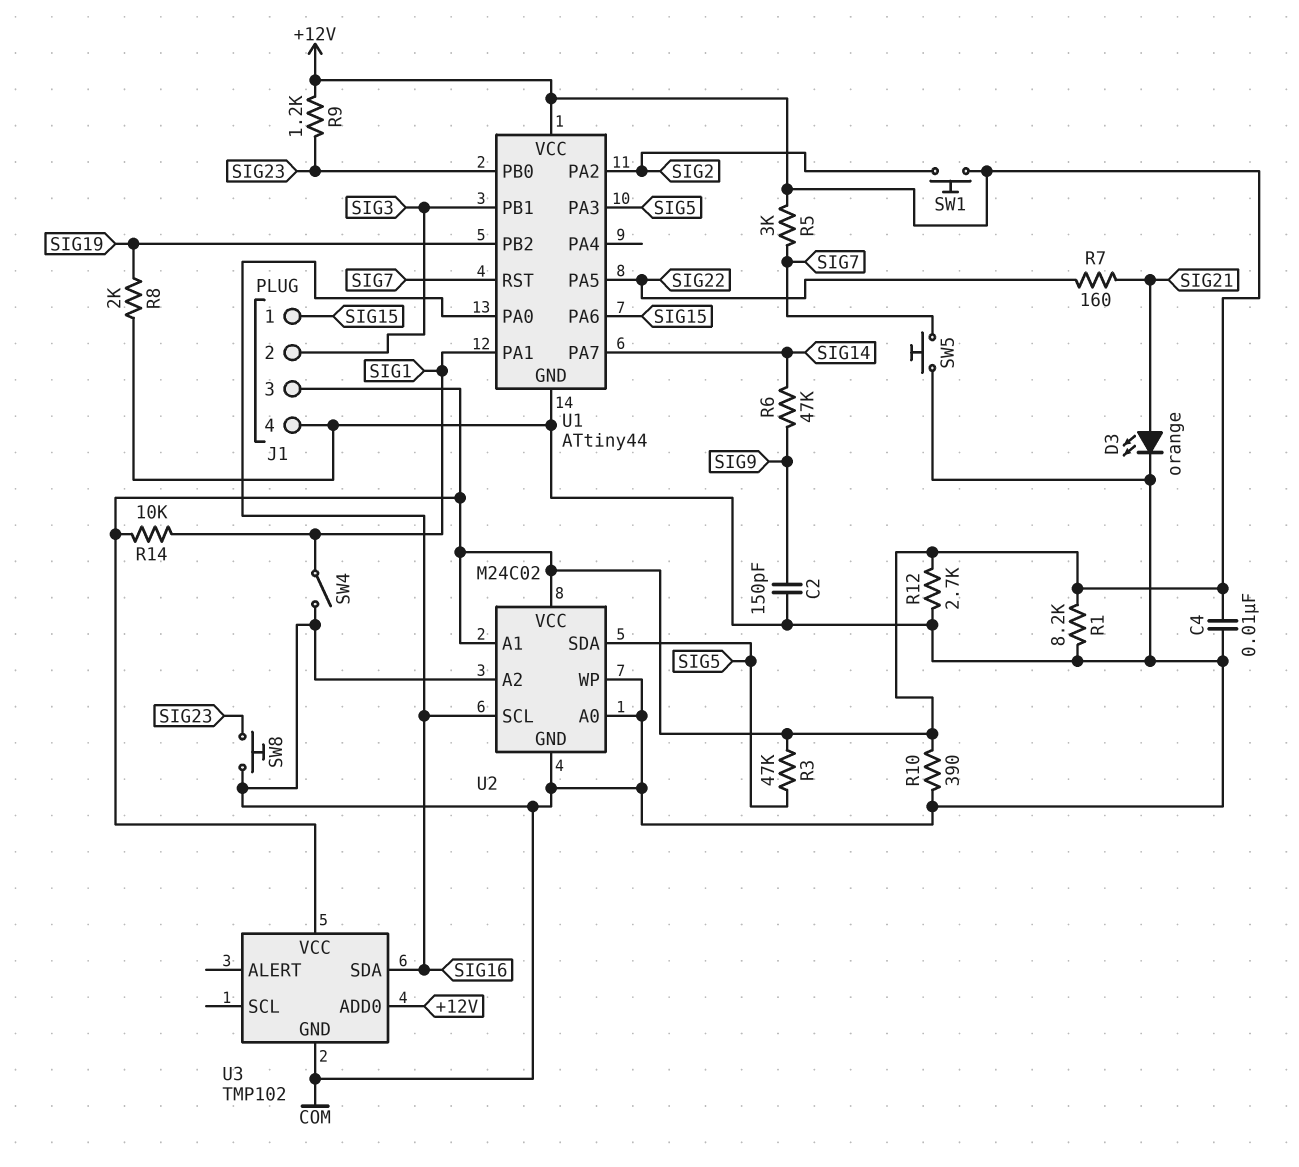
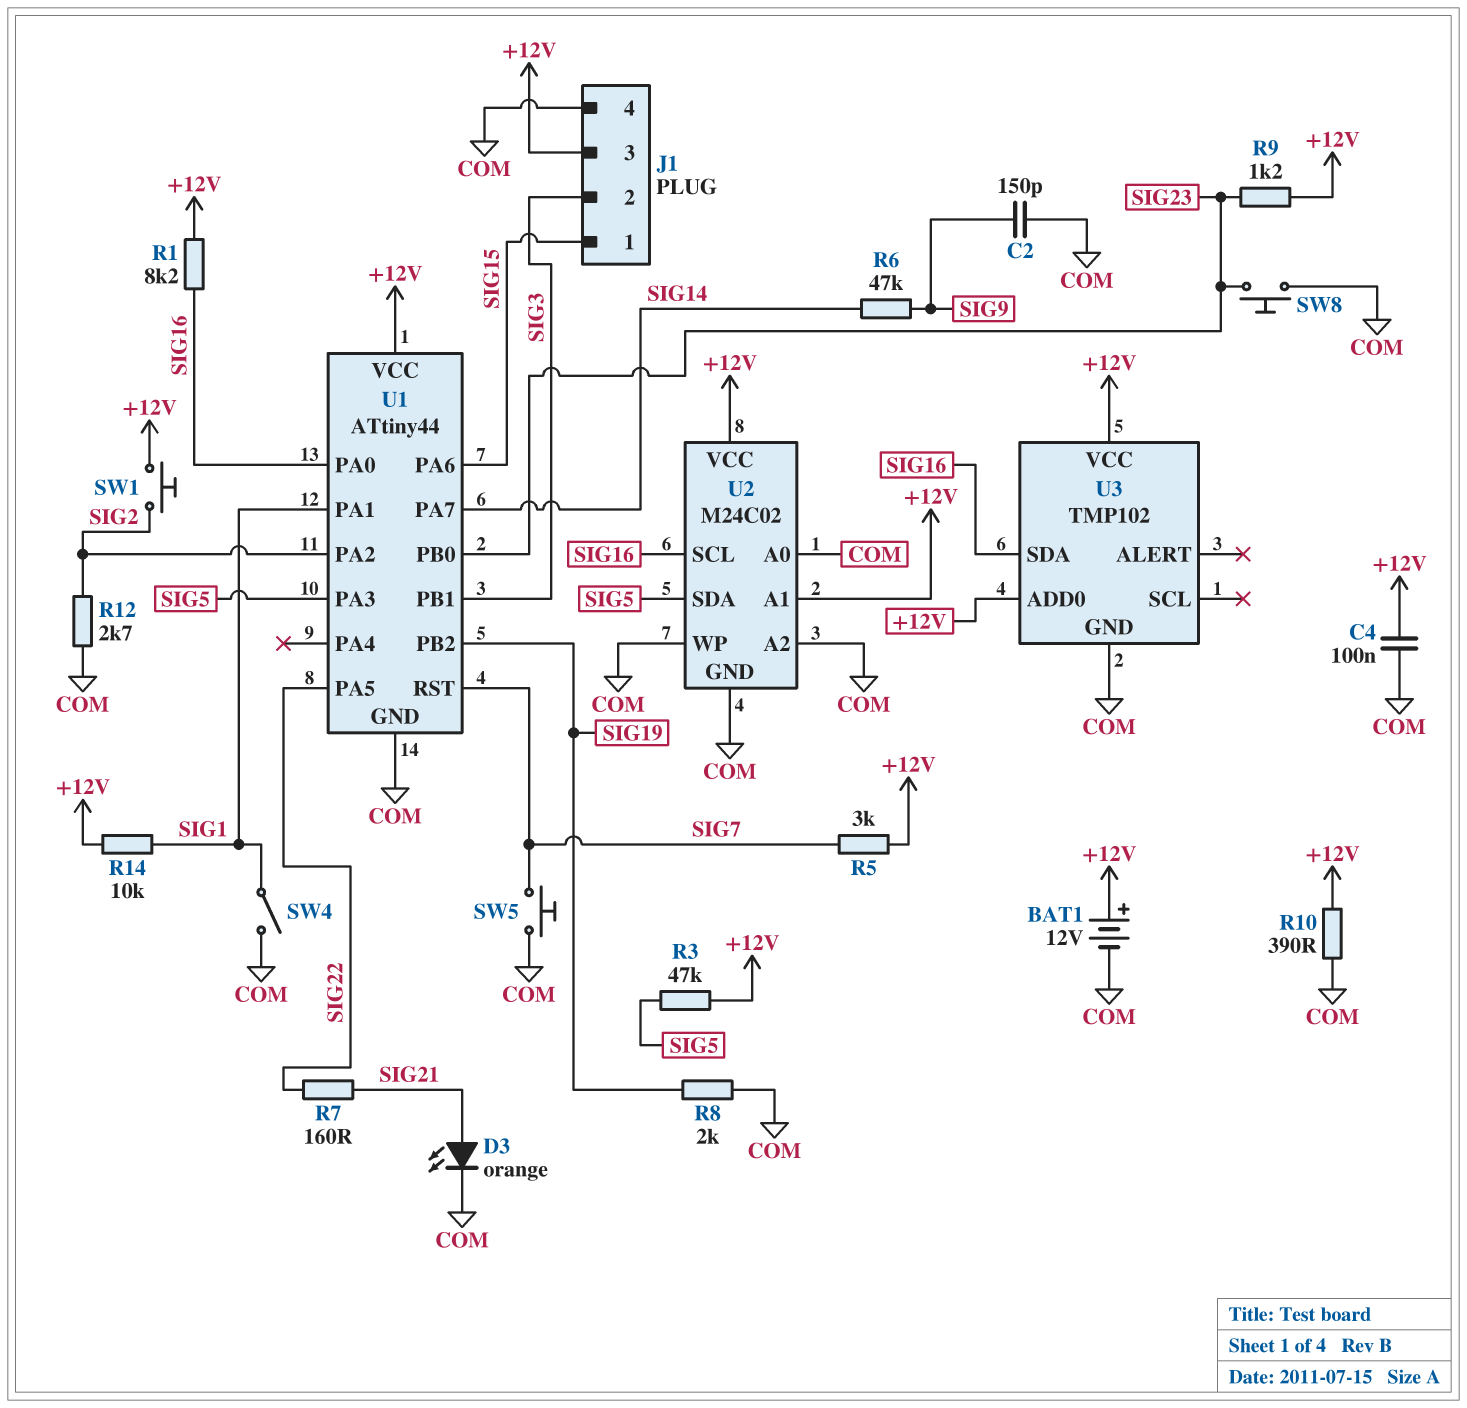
BAT1: none -> 12V (plus +12V, minus COM)
C4: 10nF (+12V, COM) -> 100nF (+12V, COM)
R1: 8.2k (+12V, COM) -> 8.2k (+12V, SIG16)
R12: 2.7k (+12V, COM) -> 2.7k (COM, SIG2)

